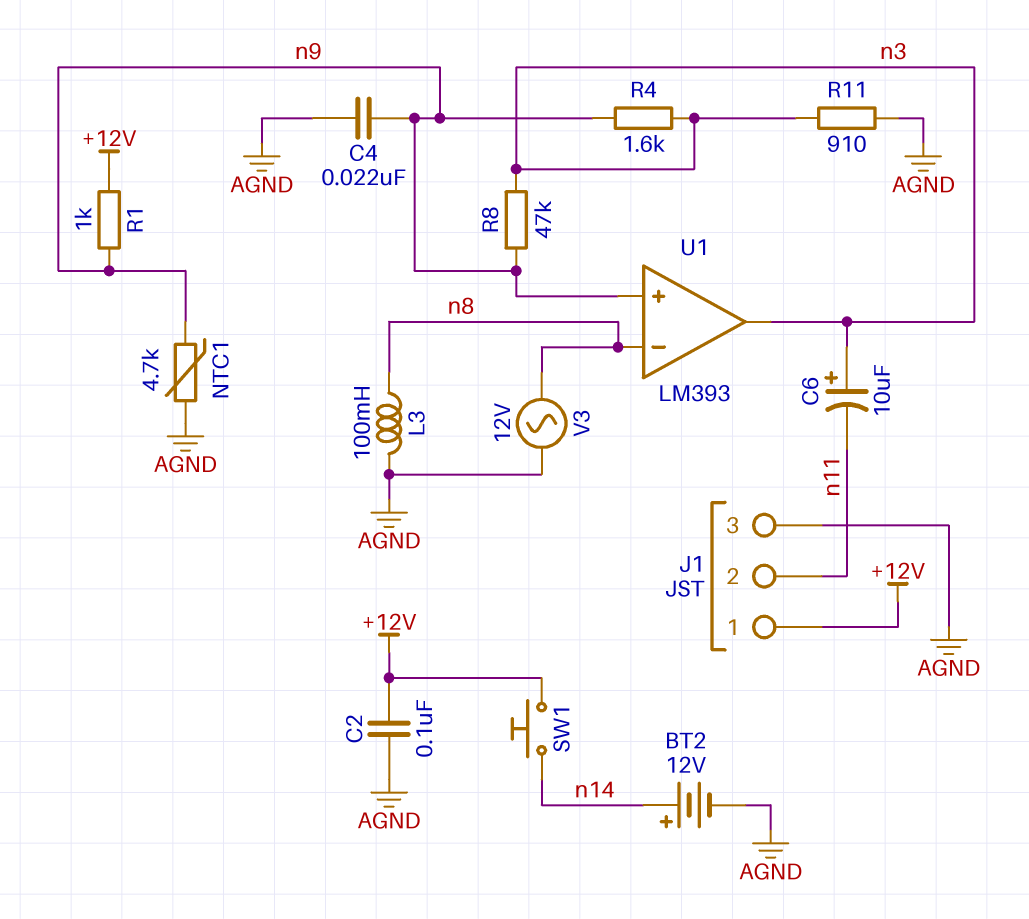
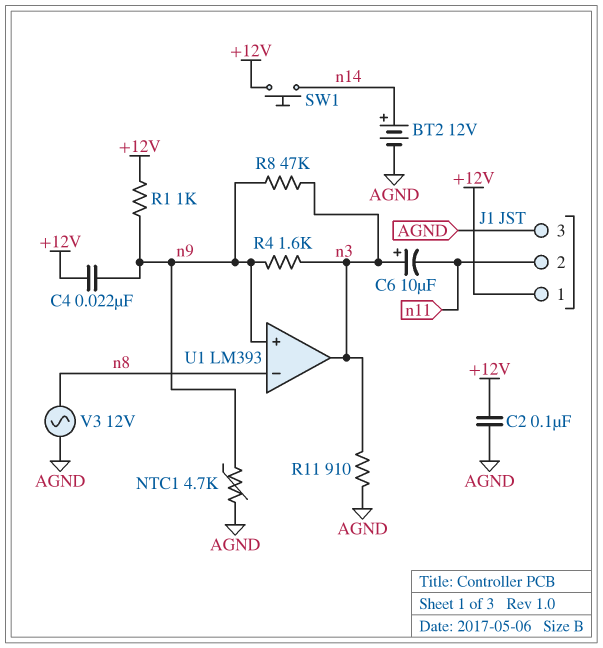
C4: 22nF (AGND, n9) -> 22nF (+12V, n9)
L3: 100mH (AGND, n8) -> none

